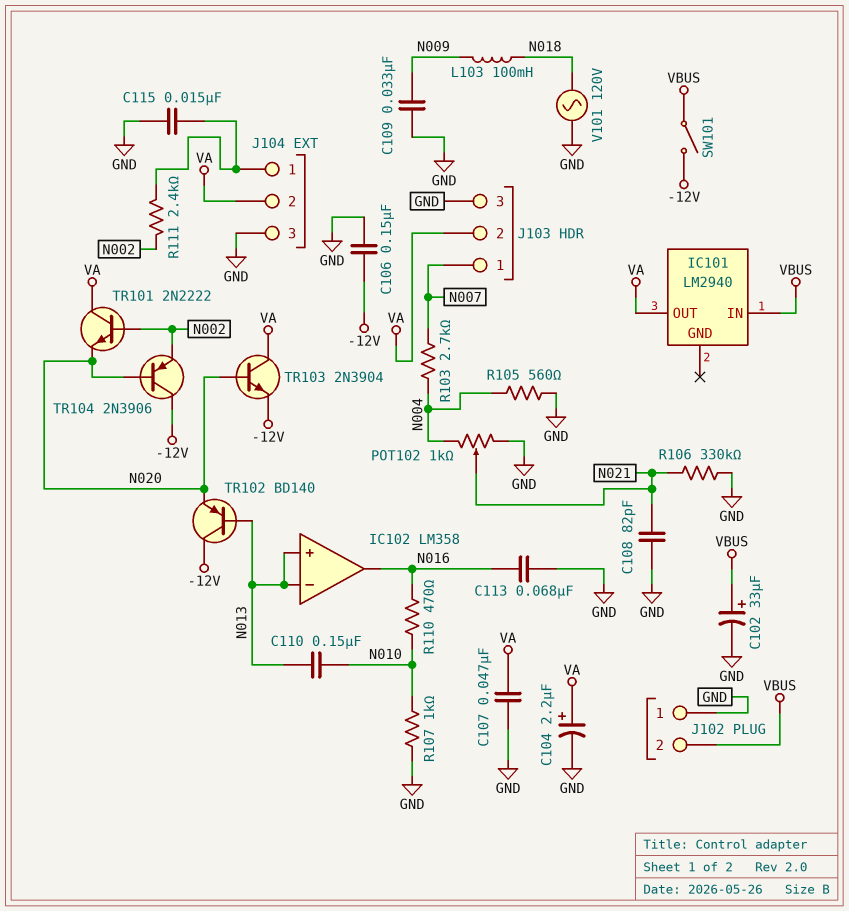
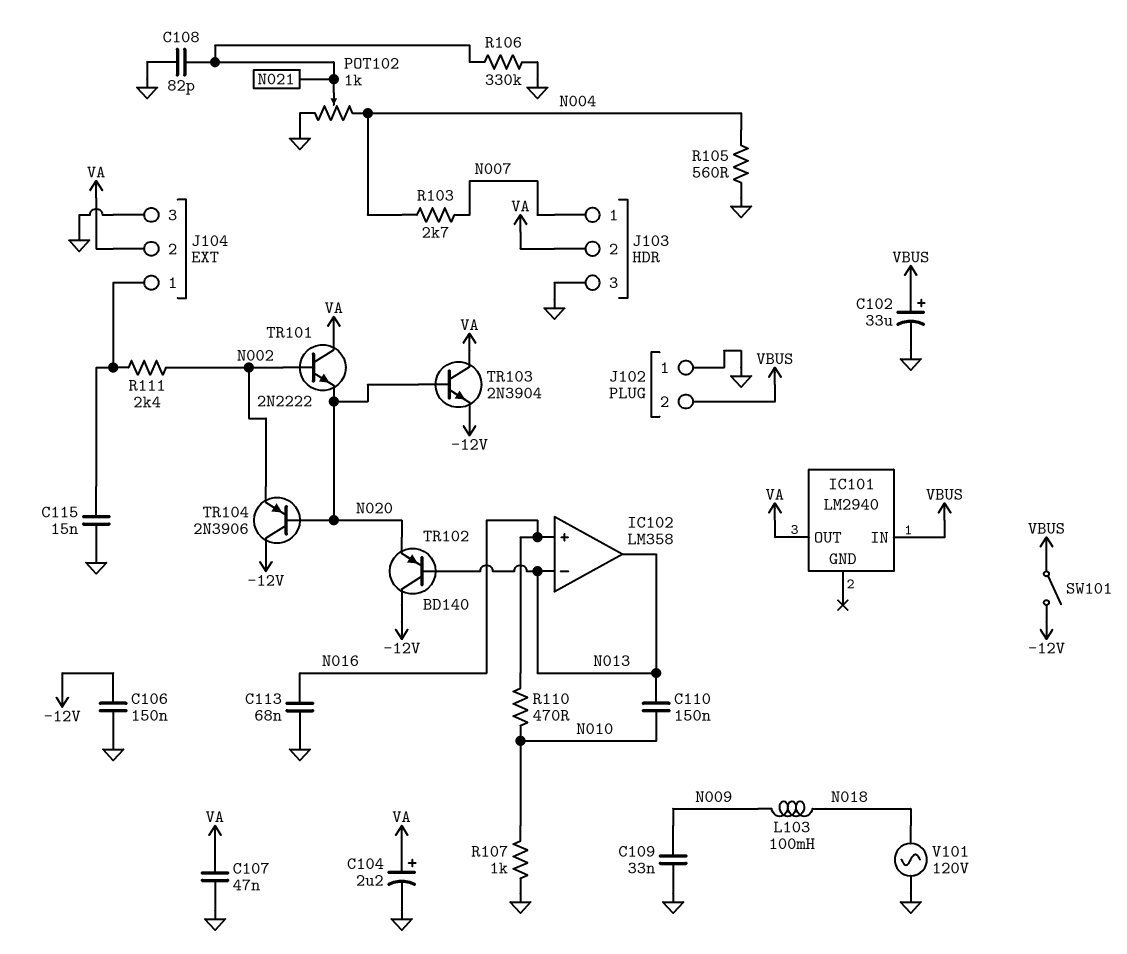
IC102 pin in+: N013 -> N016
IC102 pin out: N016 -> N013

